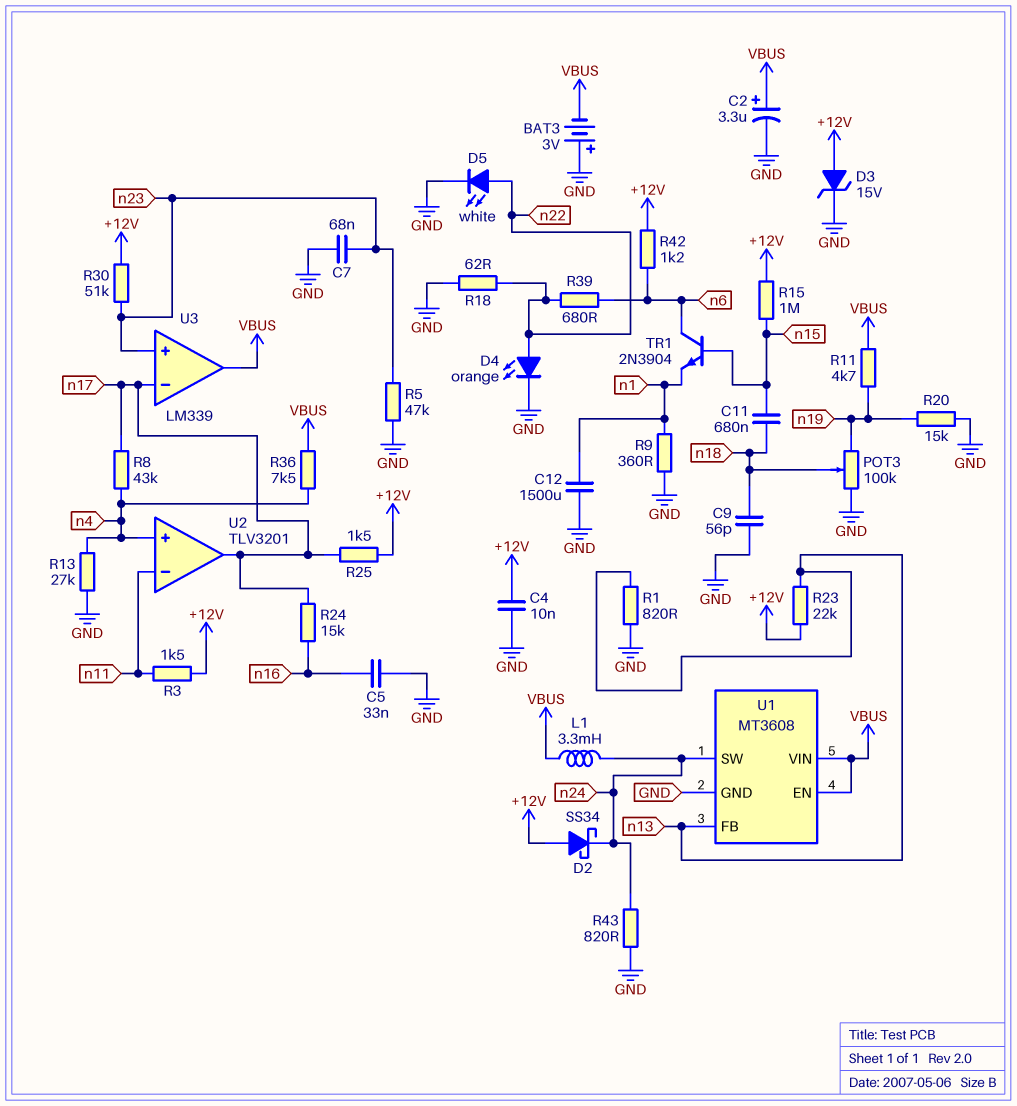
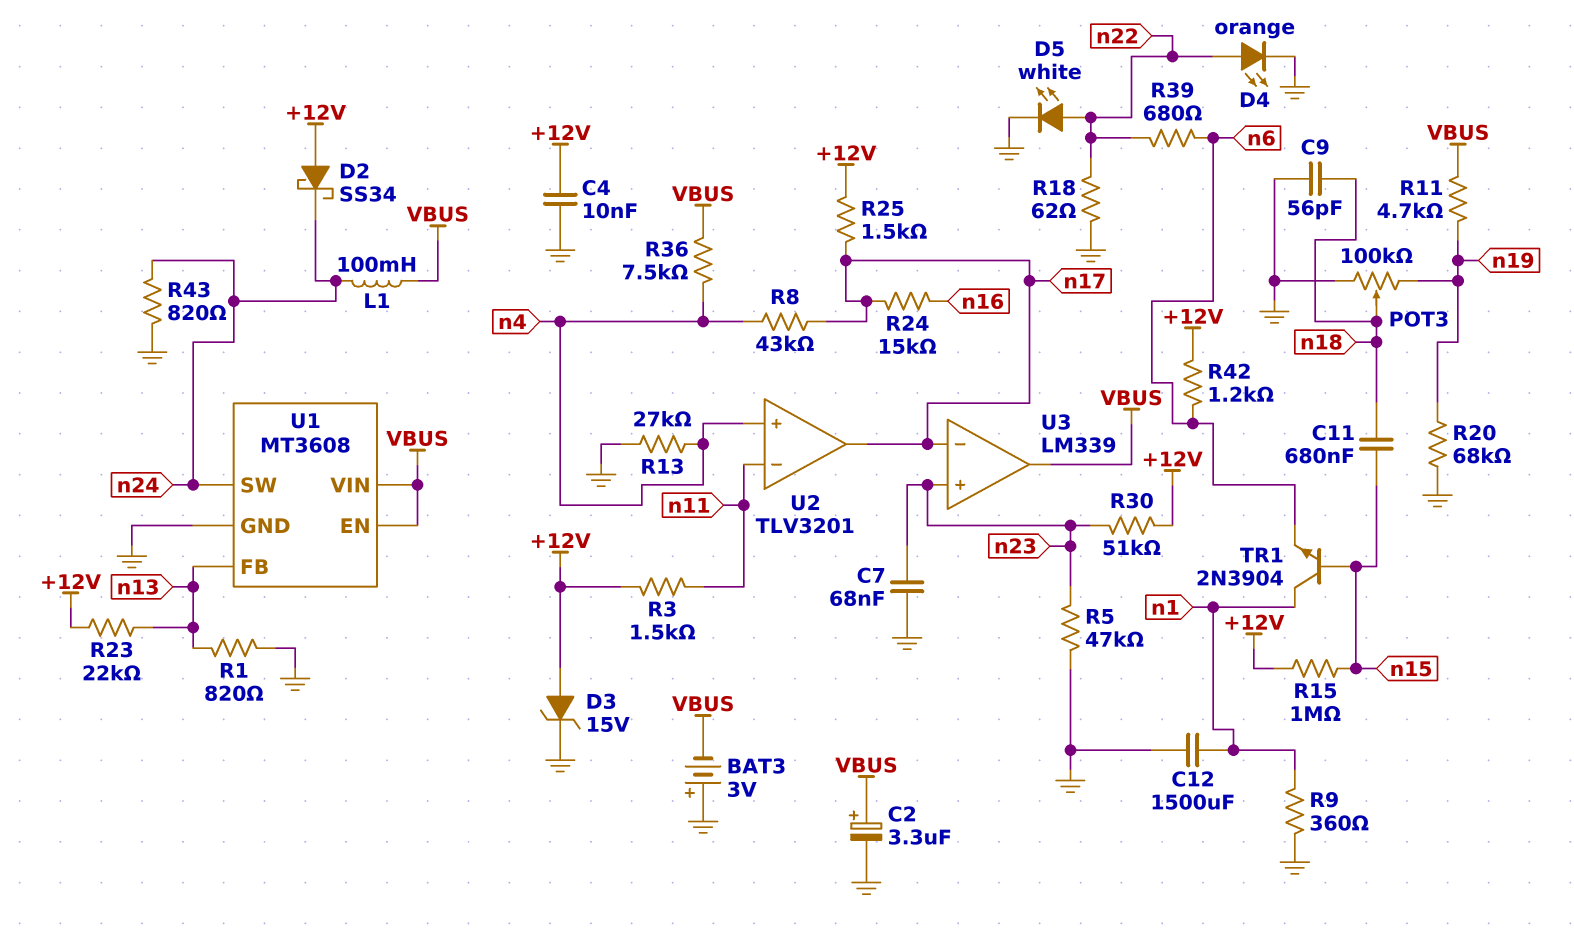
C5: 33nF (GND, n16) -> none
L1: 3.3mH (VBUS, n24) -> 100mH (VBUS, n24)
R20: 15k (GND, n19) -> 68k (GND, n19)
TR1: NPN 2N3904 (B n15, C n6, E n1) -> NPN 2N3904 (B n15, C n1, E n6)

